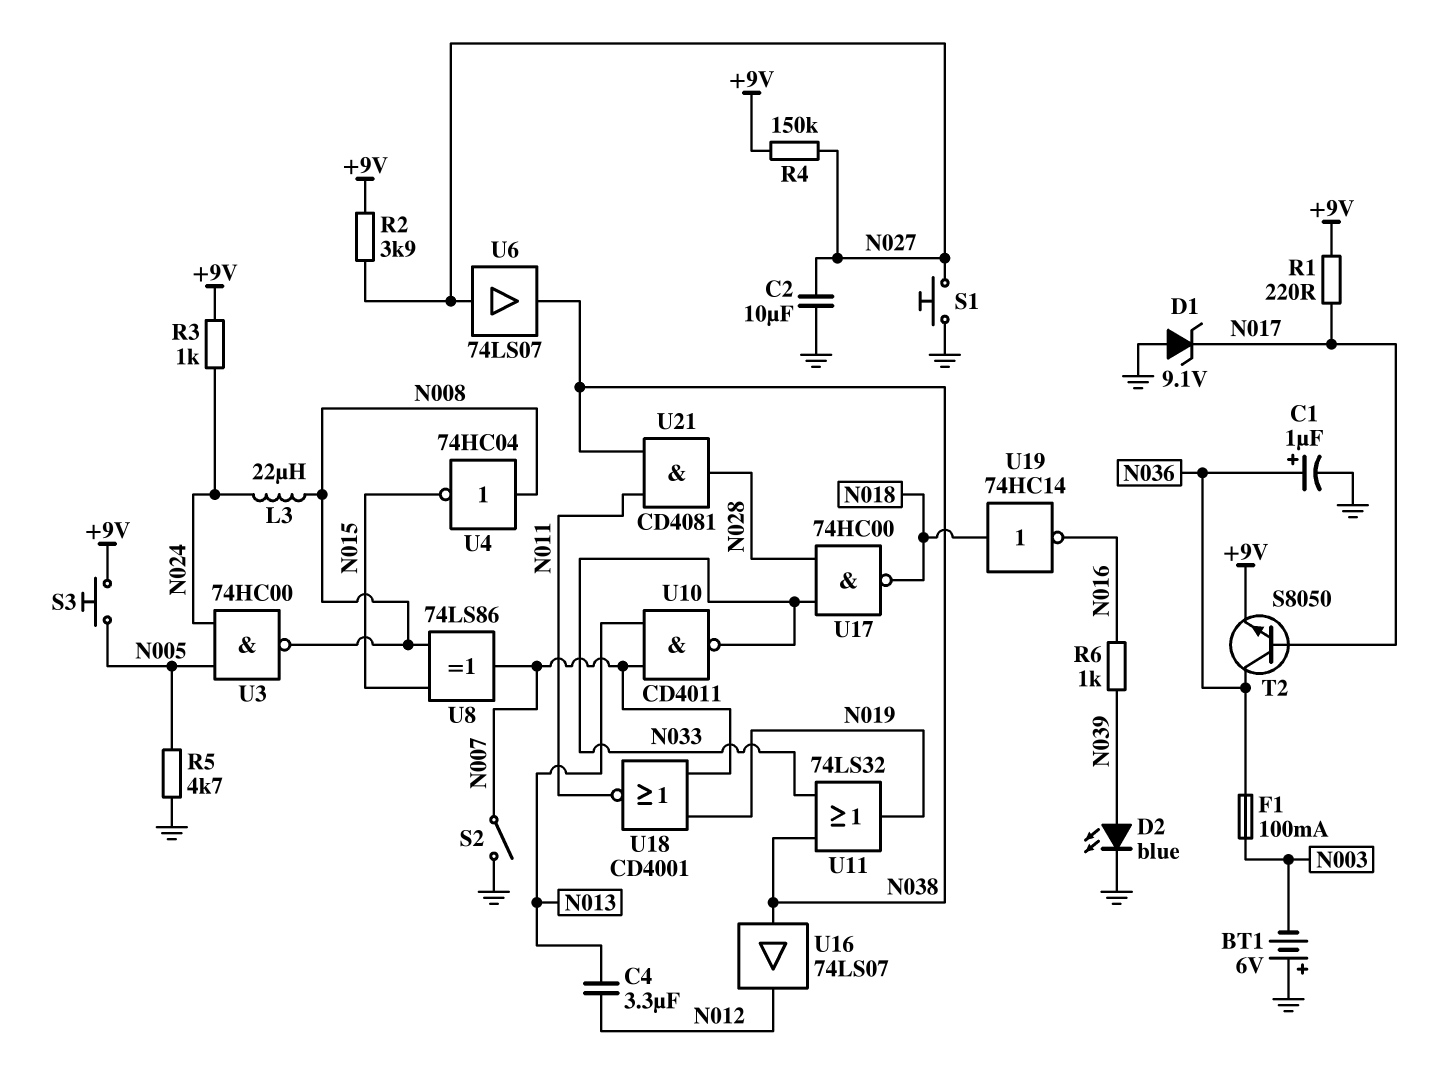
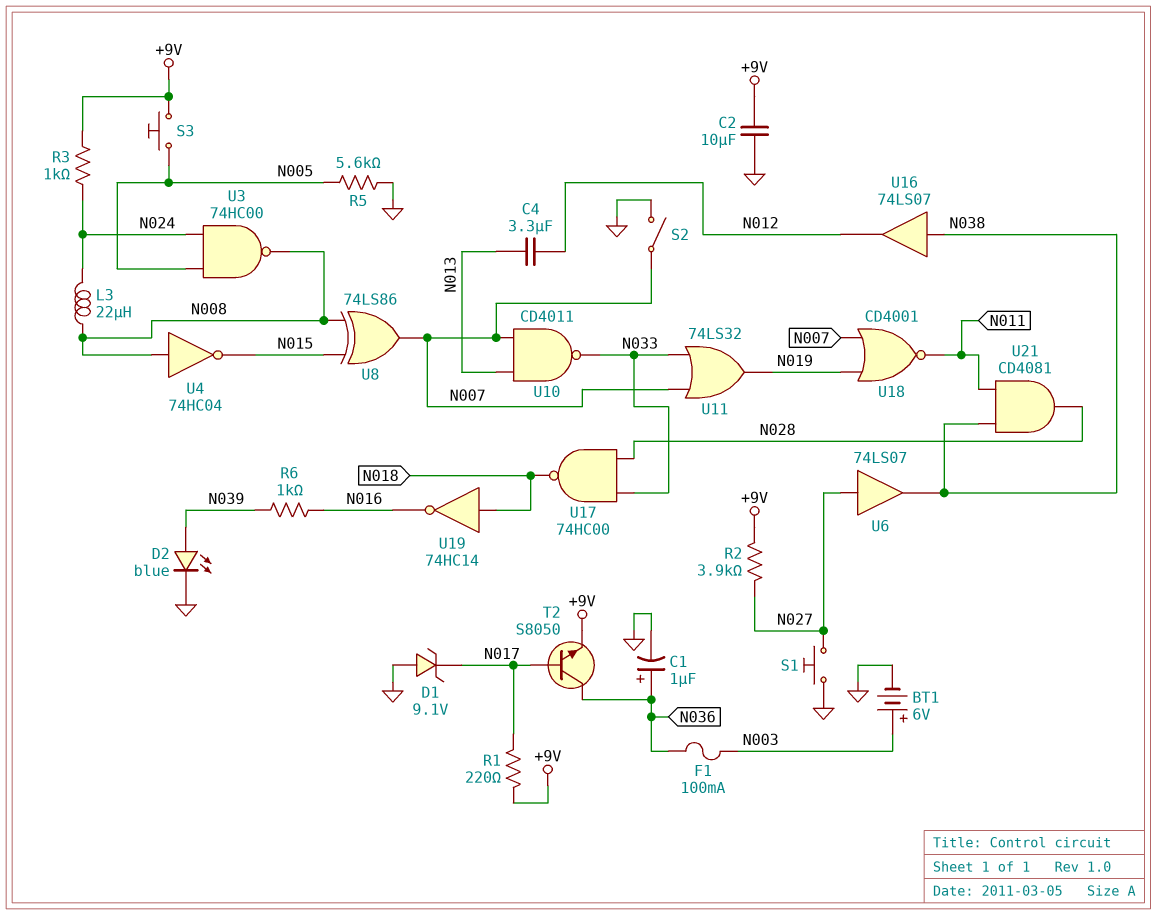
BT1: 6V (plus GND, minus N003) -> 6V (plus N003, minus GND)
C2: 10uF (GND, N027) -> 10uF (+9V, GND)
R4: 150k (+9V, N027) -> none
R5: 4.7k (GND, N005) -> 5.6k (GND, N005)
U11: OR 74LS32 (in N033, in N038, out N019) -> OR 74LS32 (in N007, in N033, out N019)

